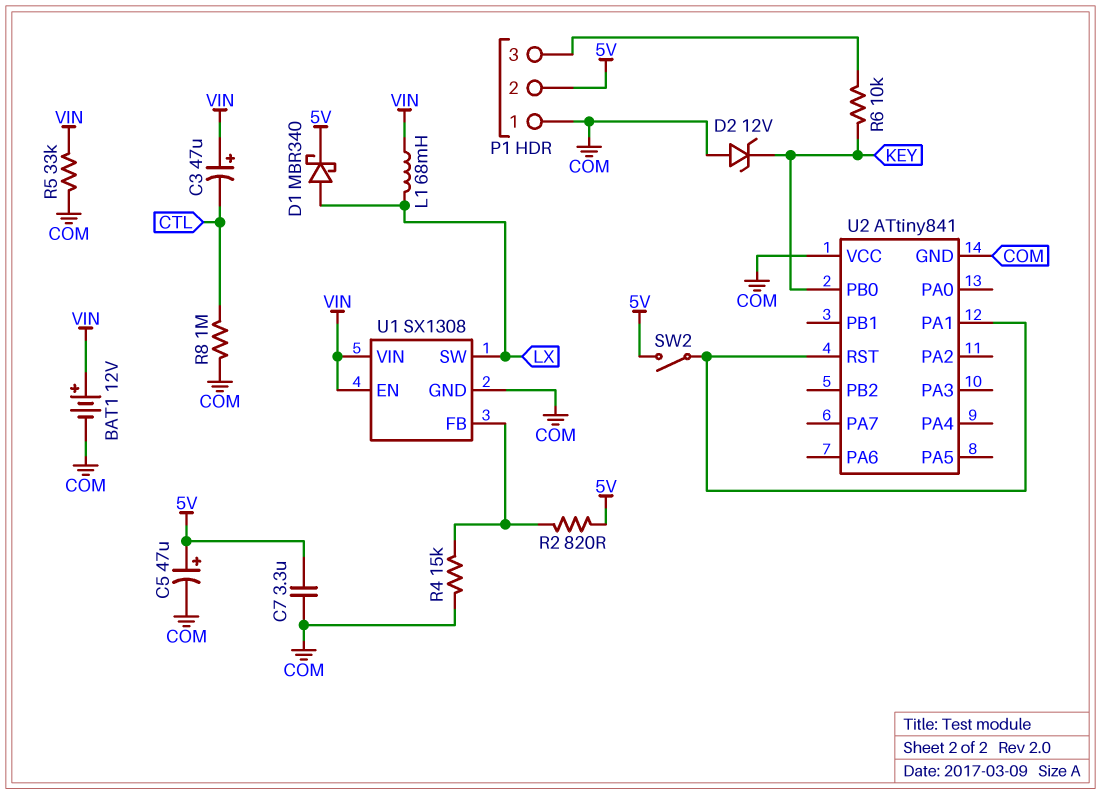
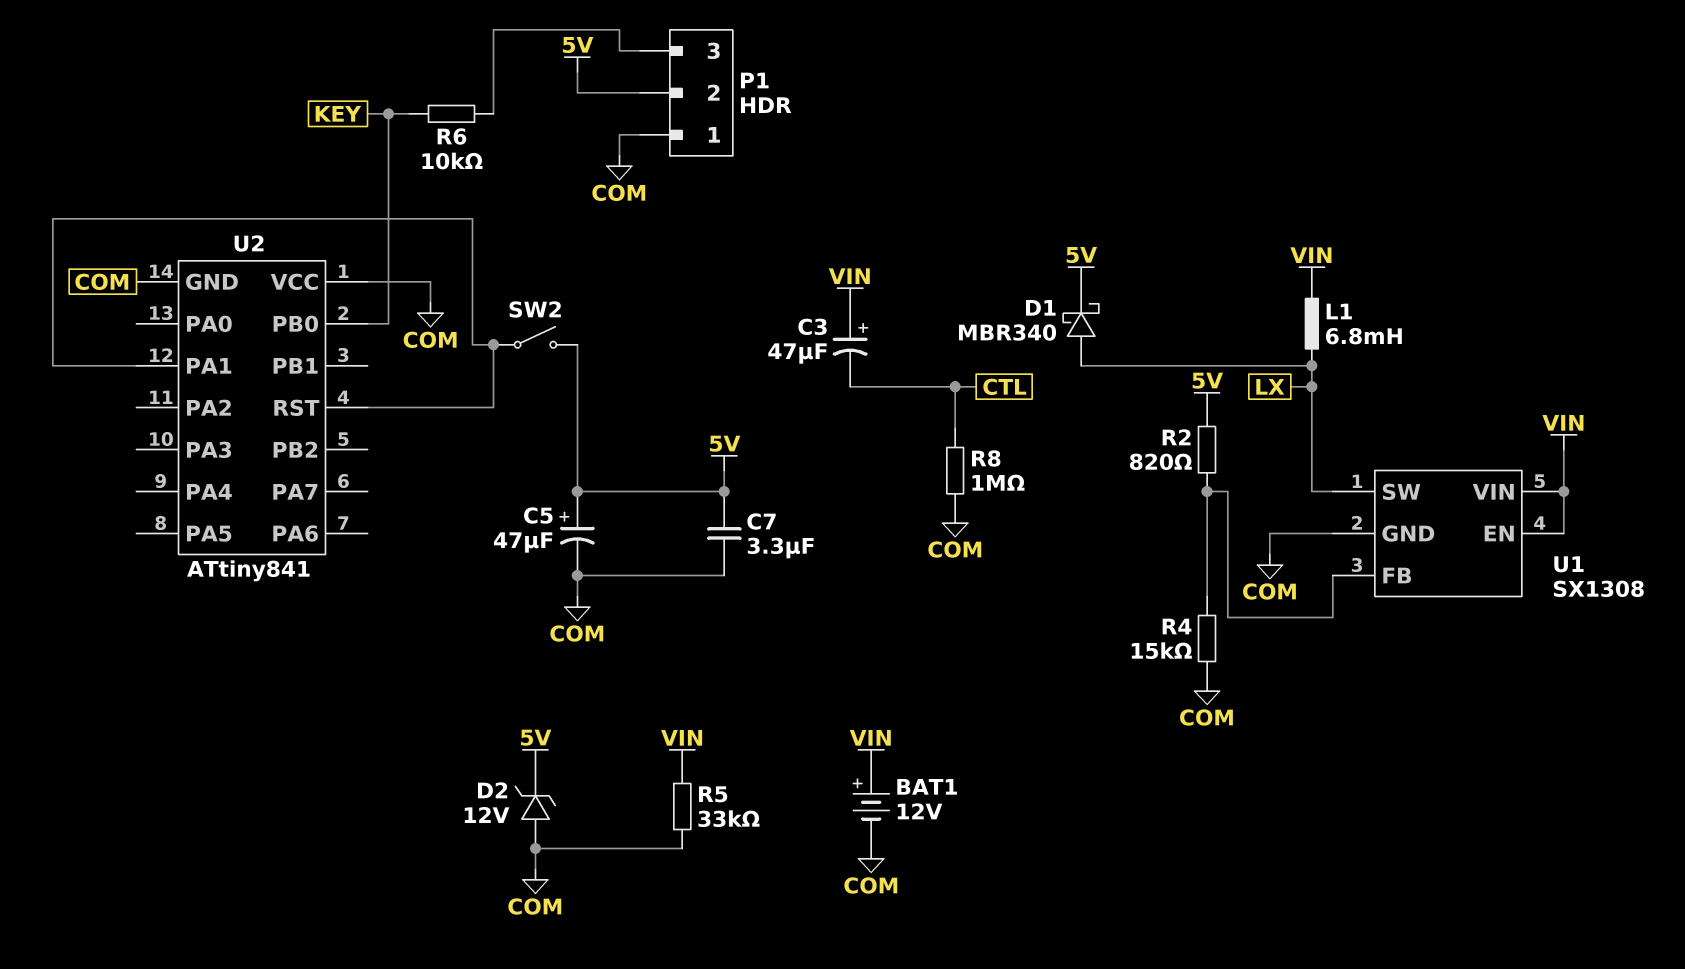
D2: zener 12V (A COM, K KEY) -> zener 12V (A COM, K 5V)
L1: 68mH (LX, VIN) -> 6.8mH (LX, VIN)

